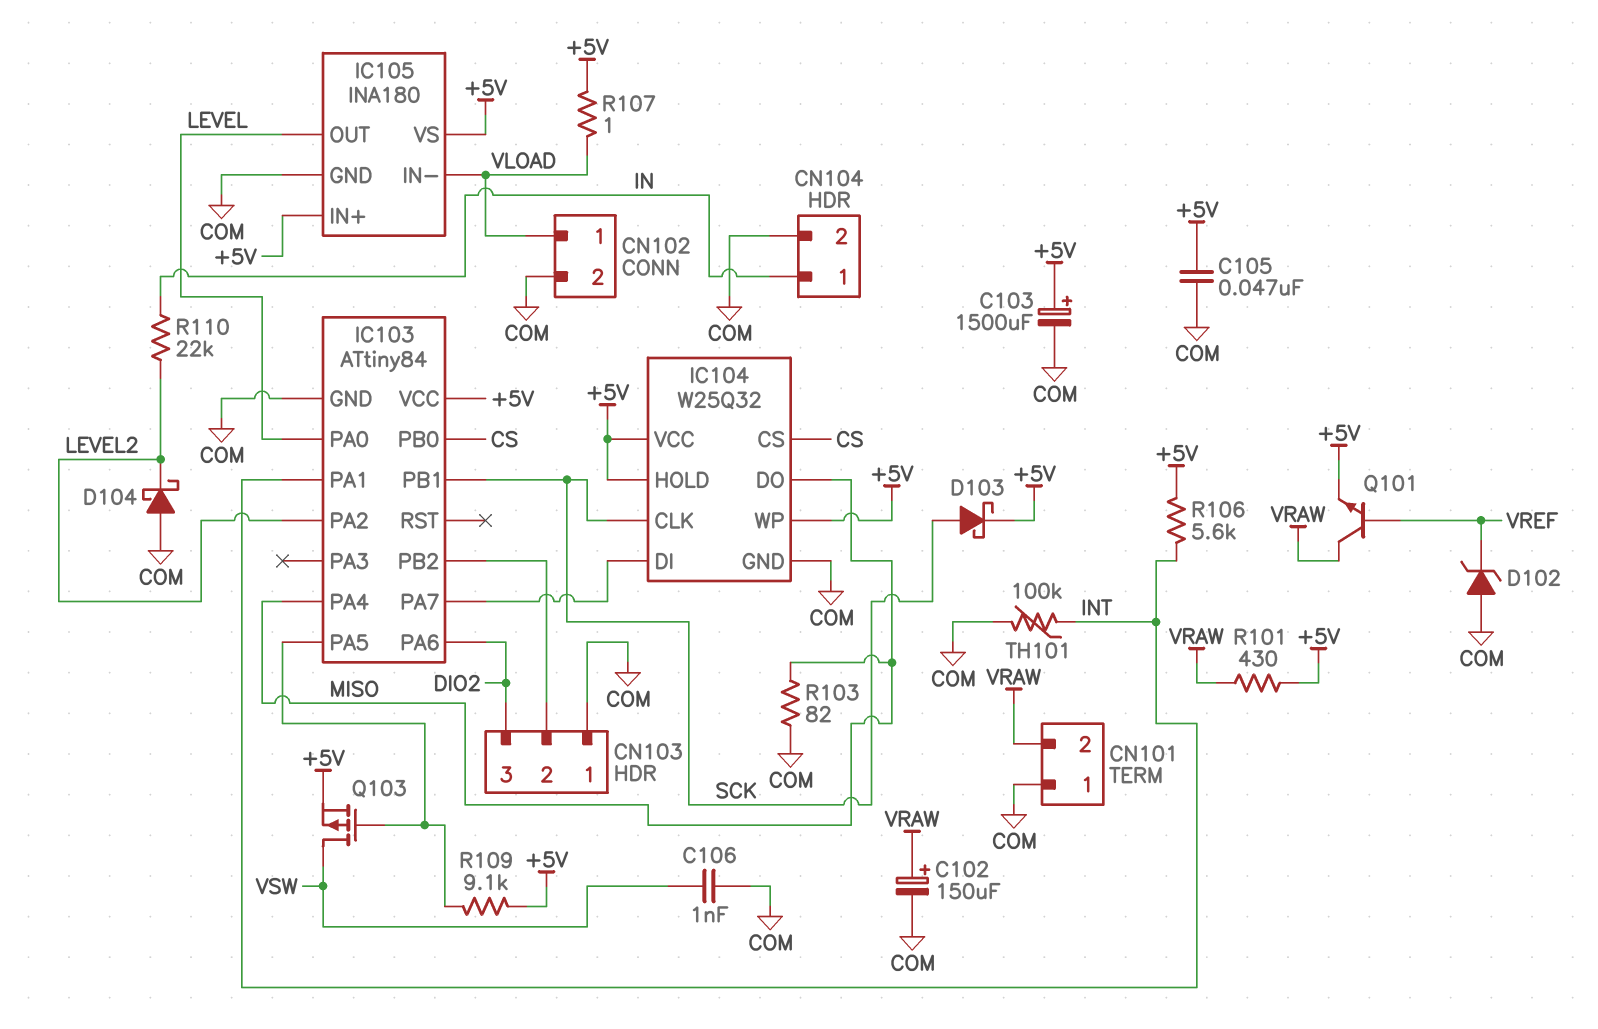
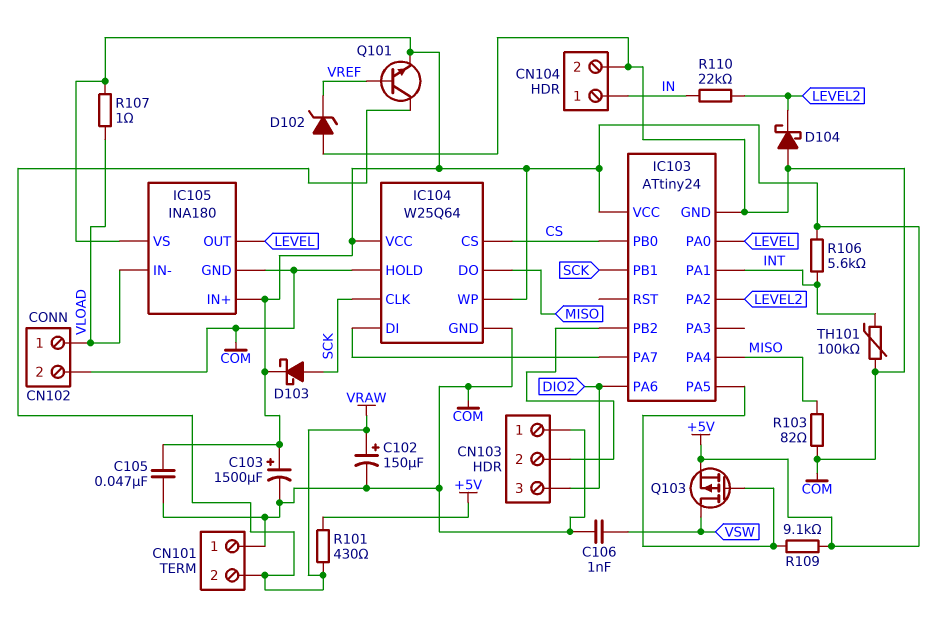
IC103: ATtiny84 -> ATtiny24
IC104: W25Q32 -> W25Q64
IC104 pin HOLD: +5V -> COM

